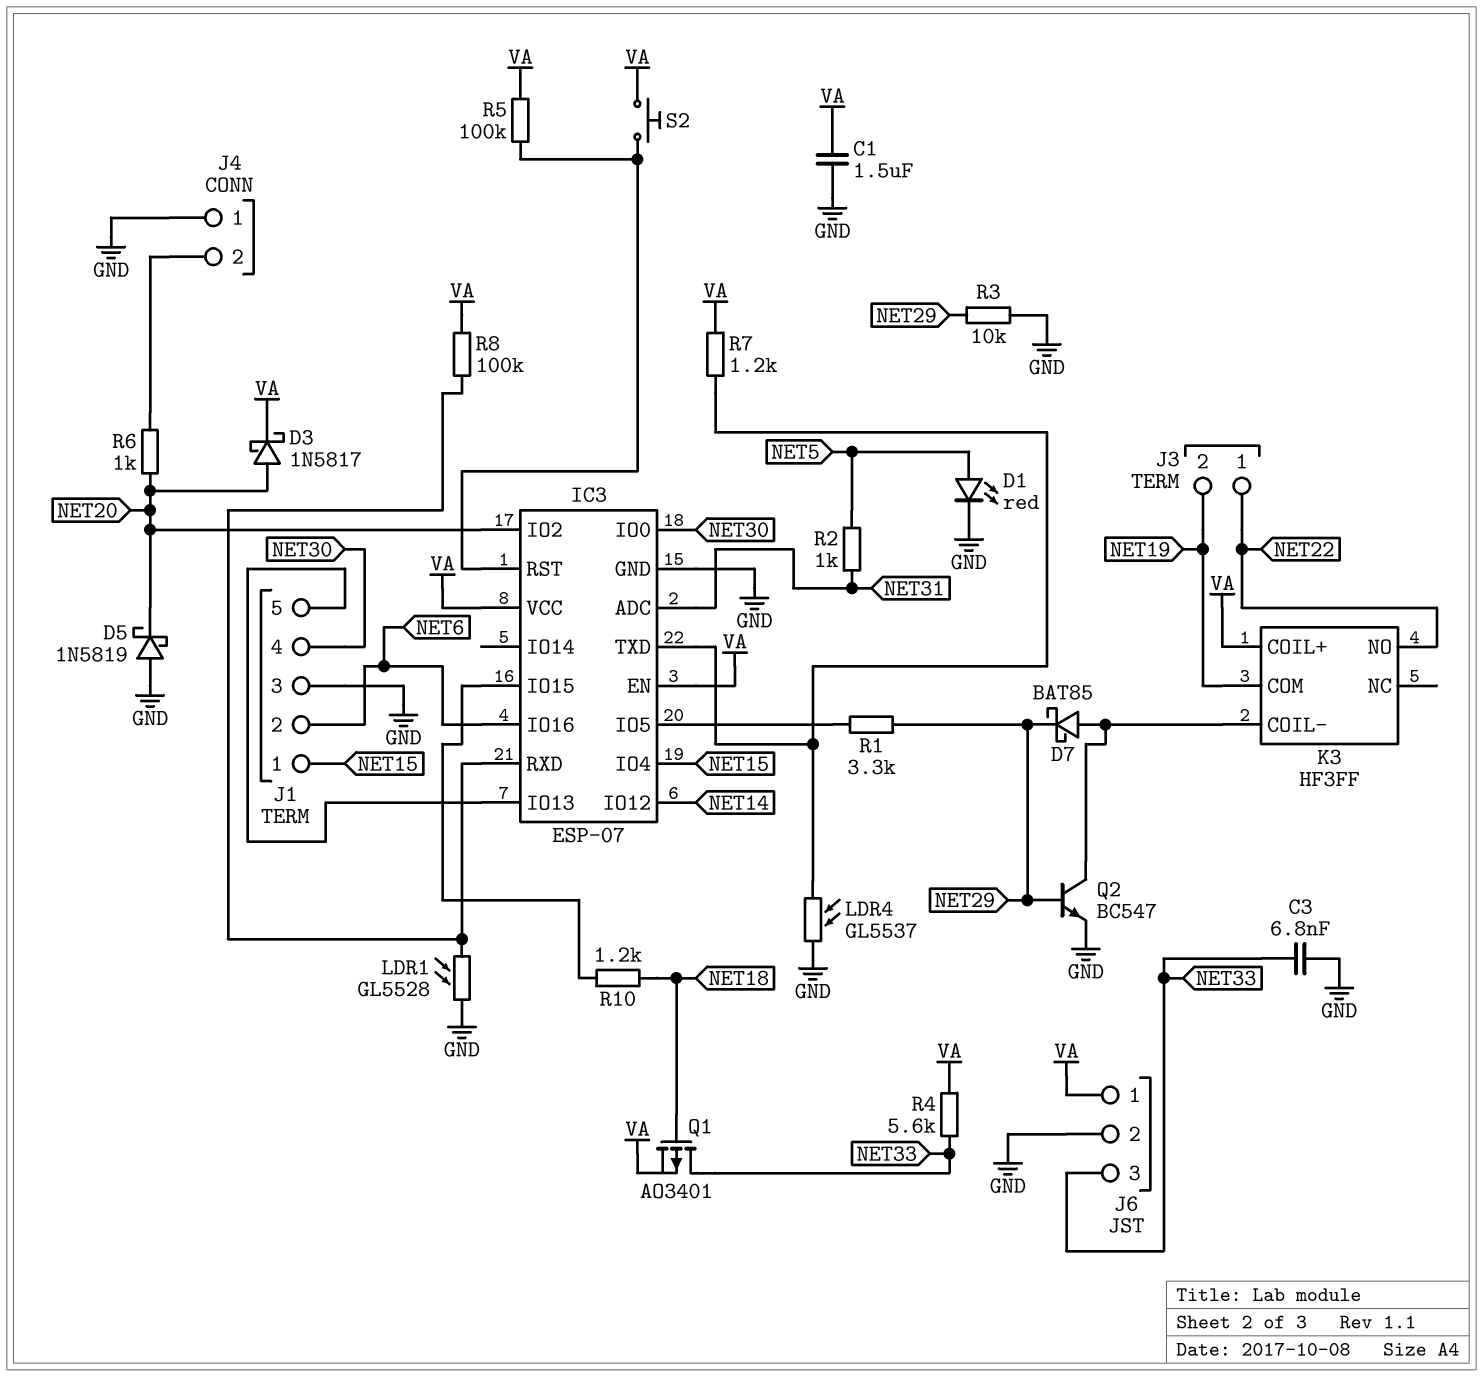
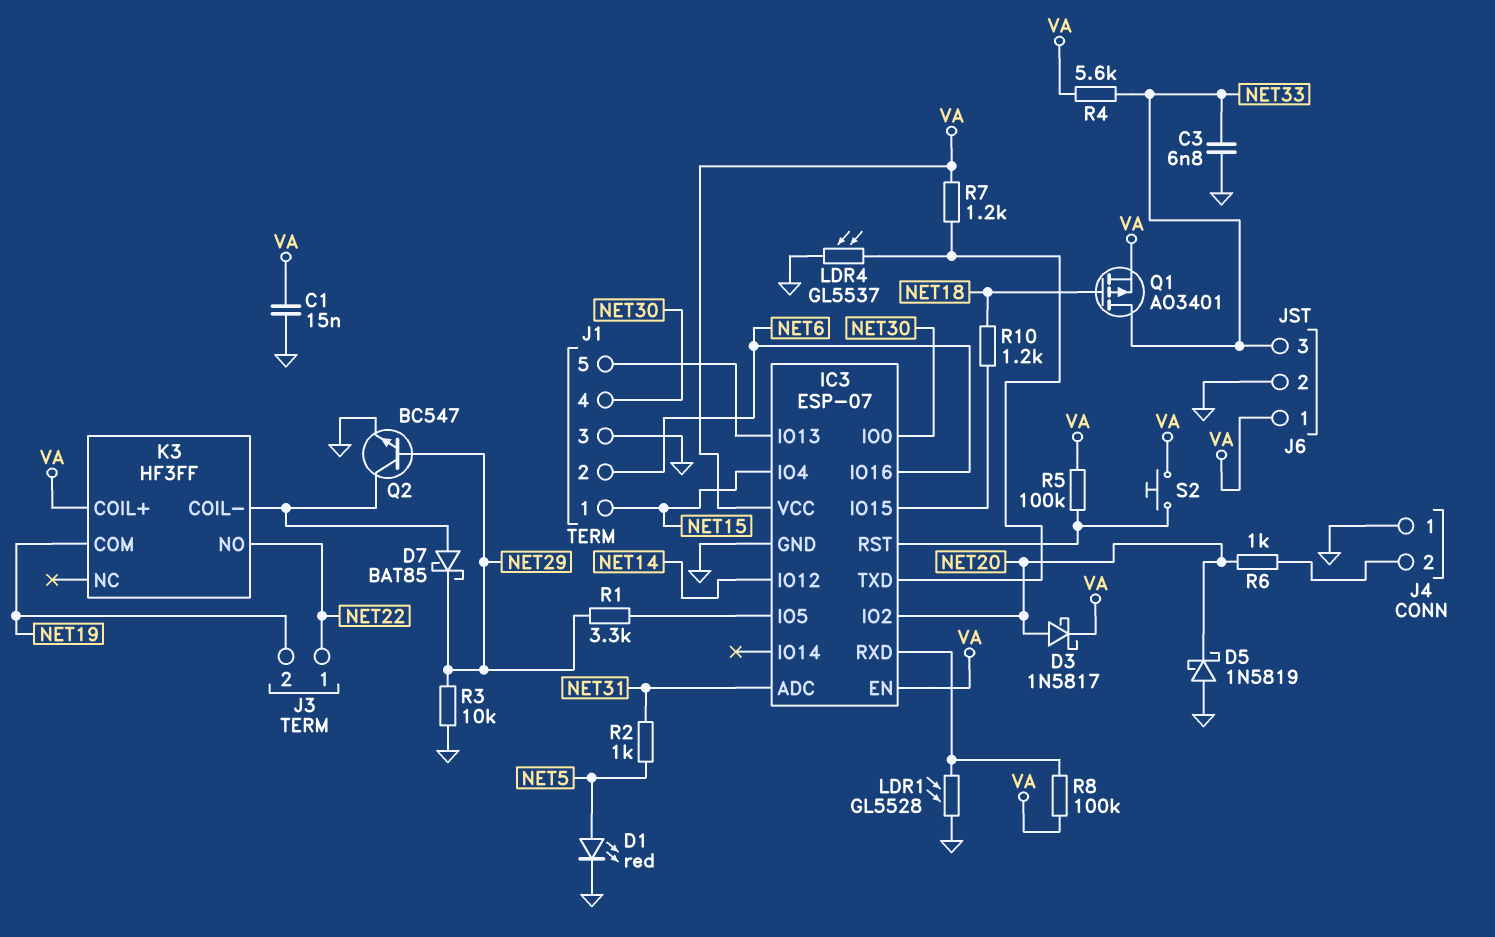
C1: 1.5uF (GND, VA) -> 15nF (GND, VA)

